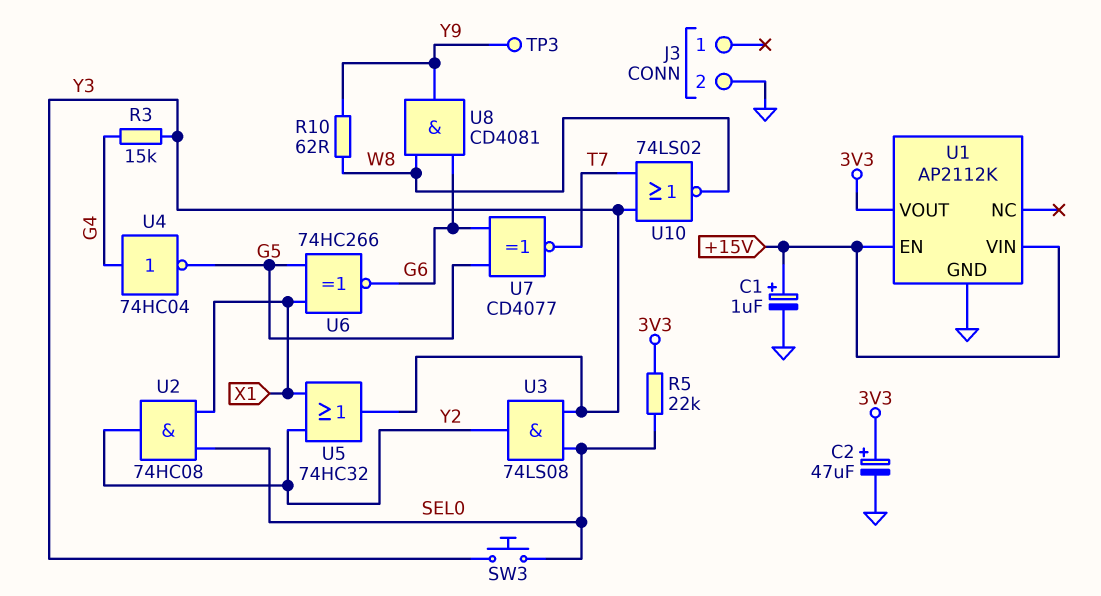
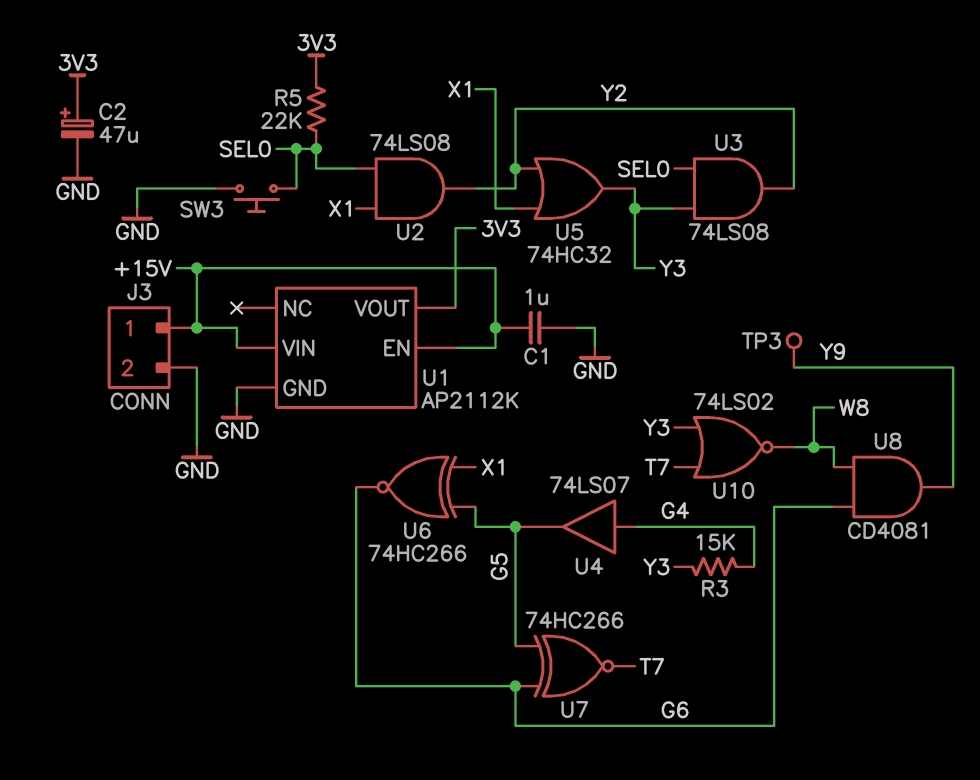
C1: 1uF (plus +15V, minus GND) -> 1uF (+15V, GND)
J3 pin 1: none -> +15V
R10: 62 (W8, Y9) -> none
SW3: button (SEL0, Y3) -> button (GND, SEL0)
U2: AND 74HC08 (in SEL0, in X1, out Y2) -> AND 74LS08 (in SEL0, in X1, out Y2)
U4: NOT 74HC04 (in G4, out G5) -> buffer 74LS07 (in G4, out G5)
U7: XNOR CD4077 (in G5, in G6, out T7) -> XNOR 74HC266 (in G5, in G6, out T7)

